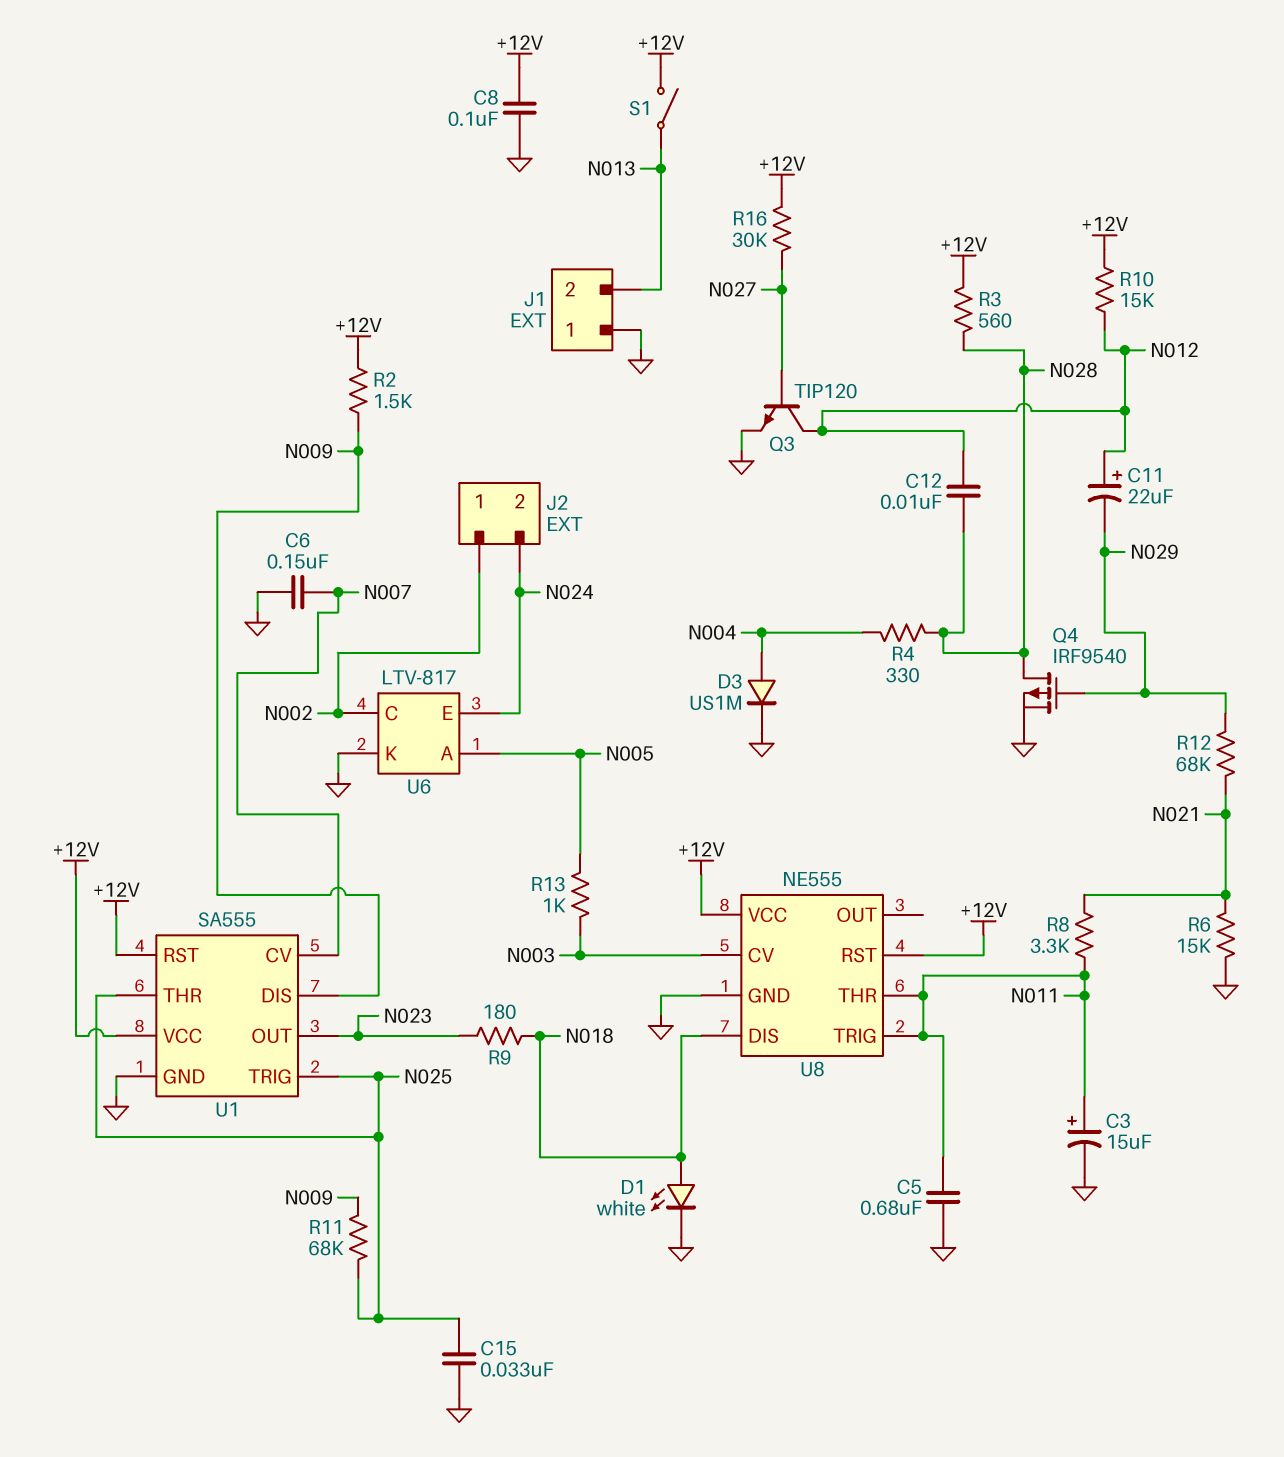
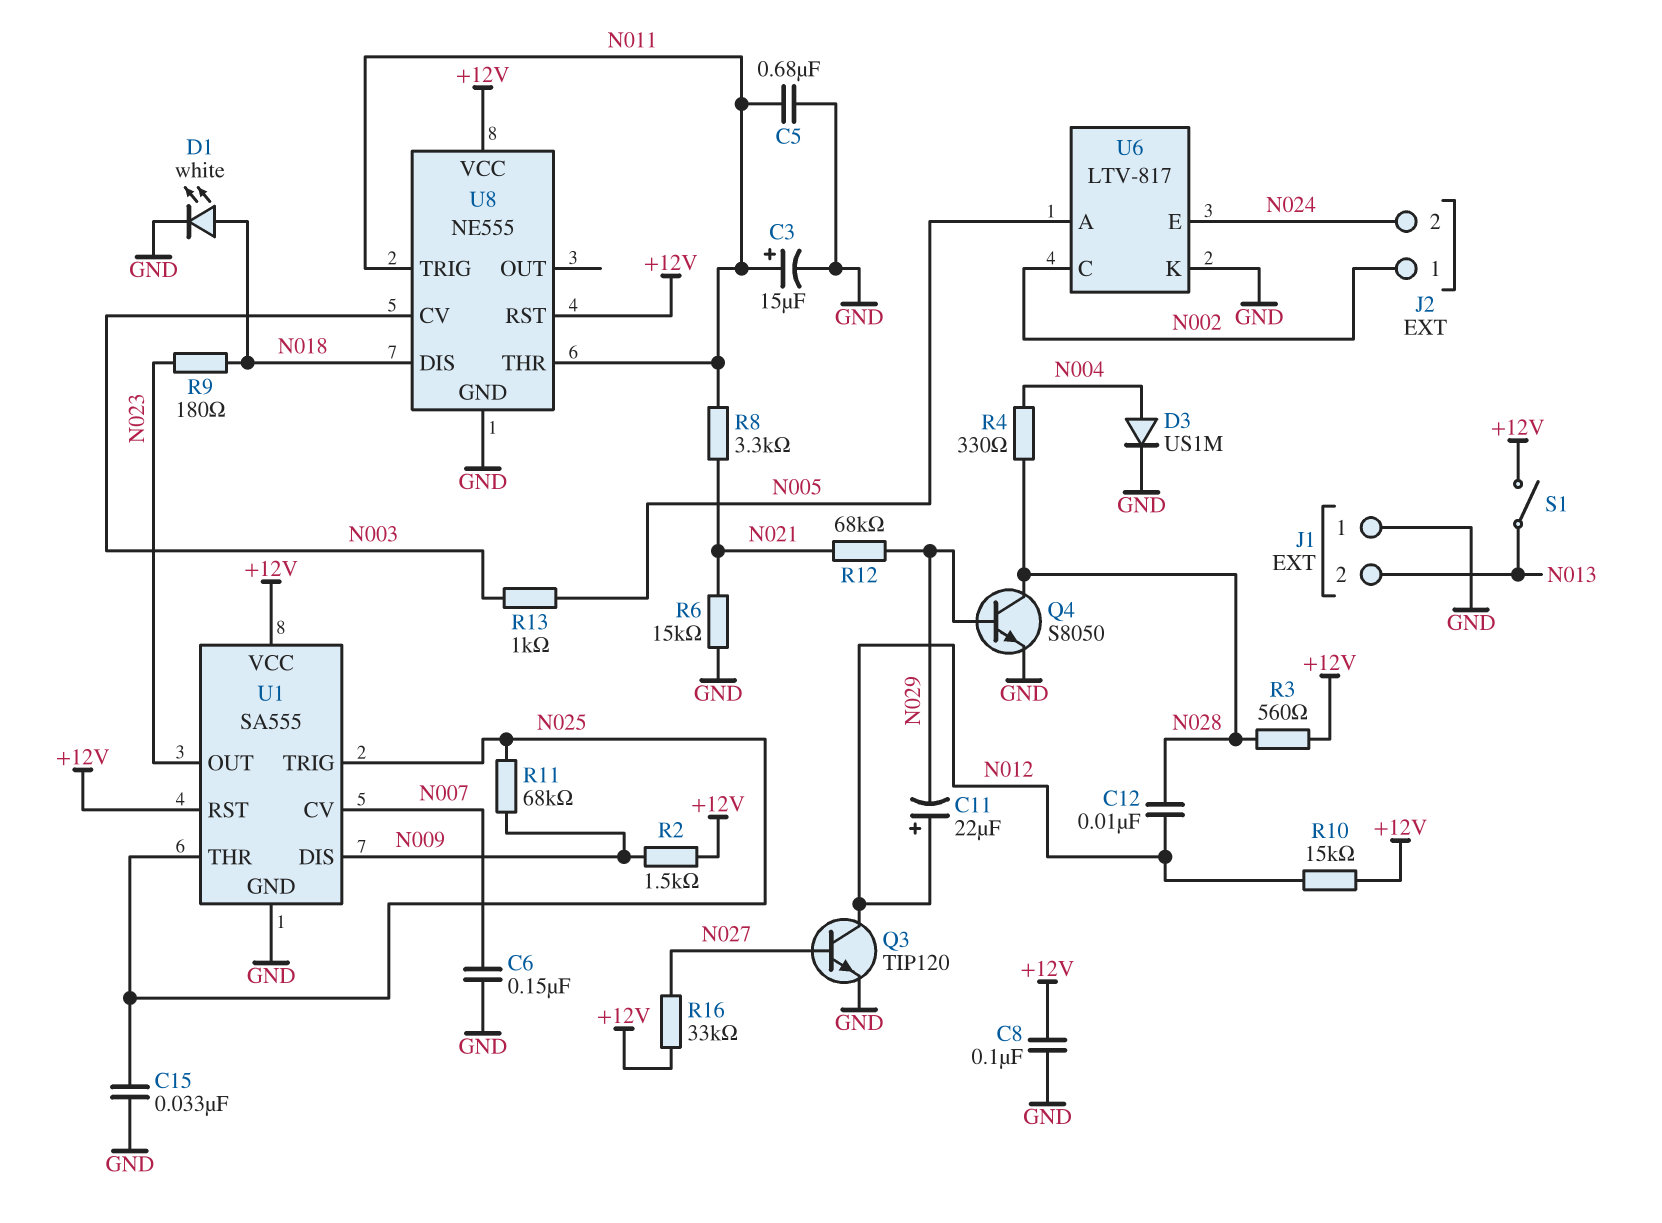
Q4: PMOS IRF9540 (G N029, D N028, S GND) -> NPN S8050 (B N029, C N028, E GND)
R16: 30k (+12V, N027) -> 33k (+12V, N027)

